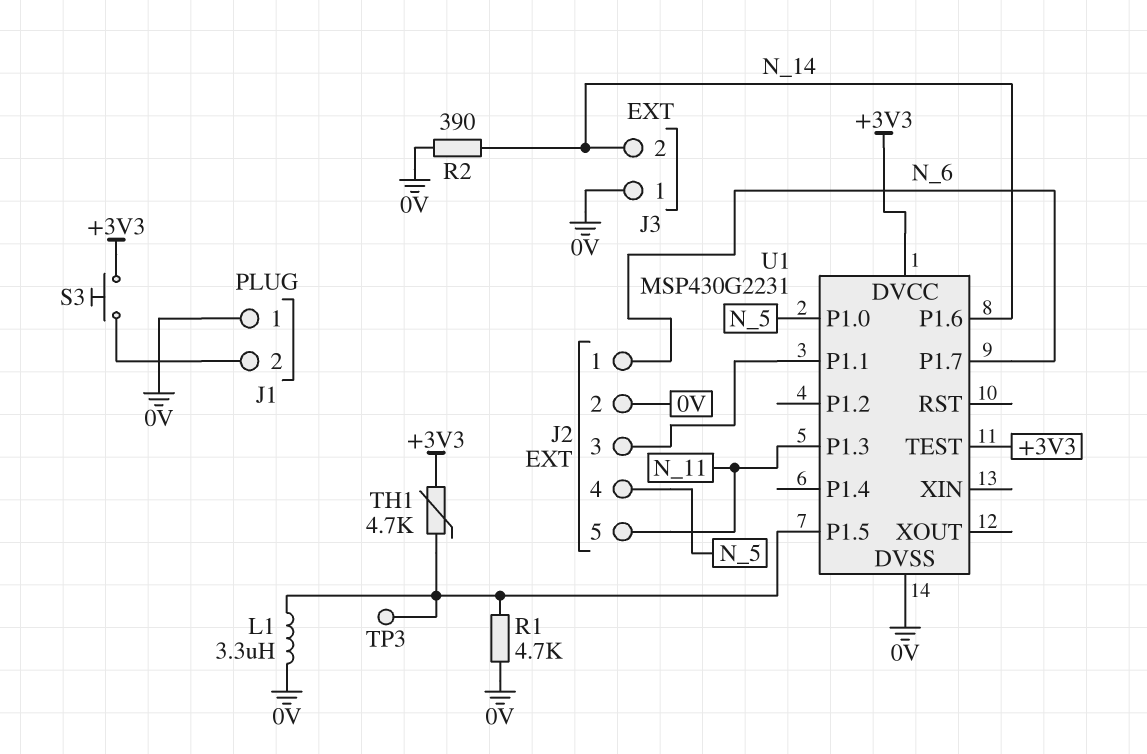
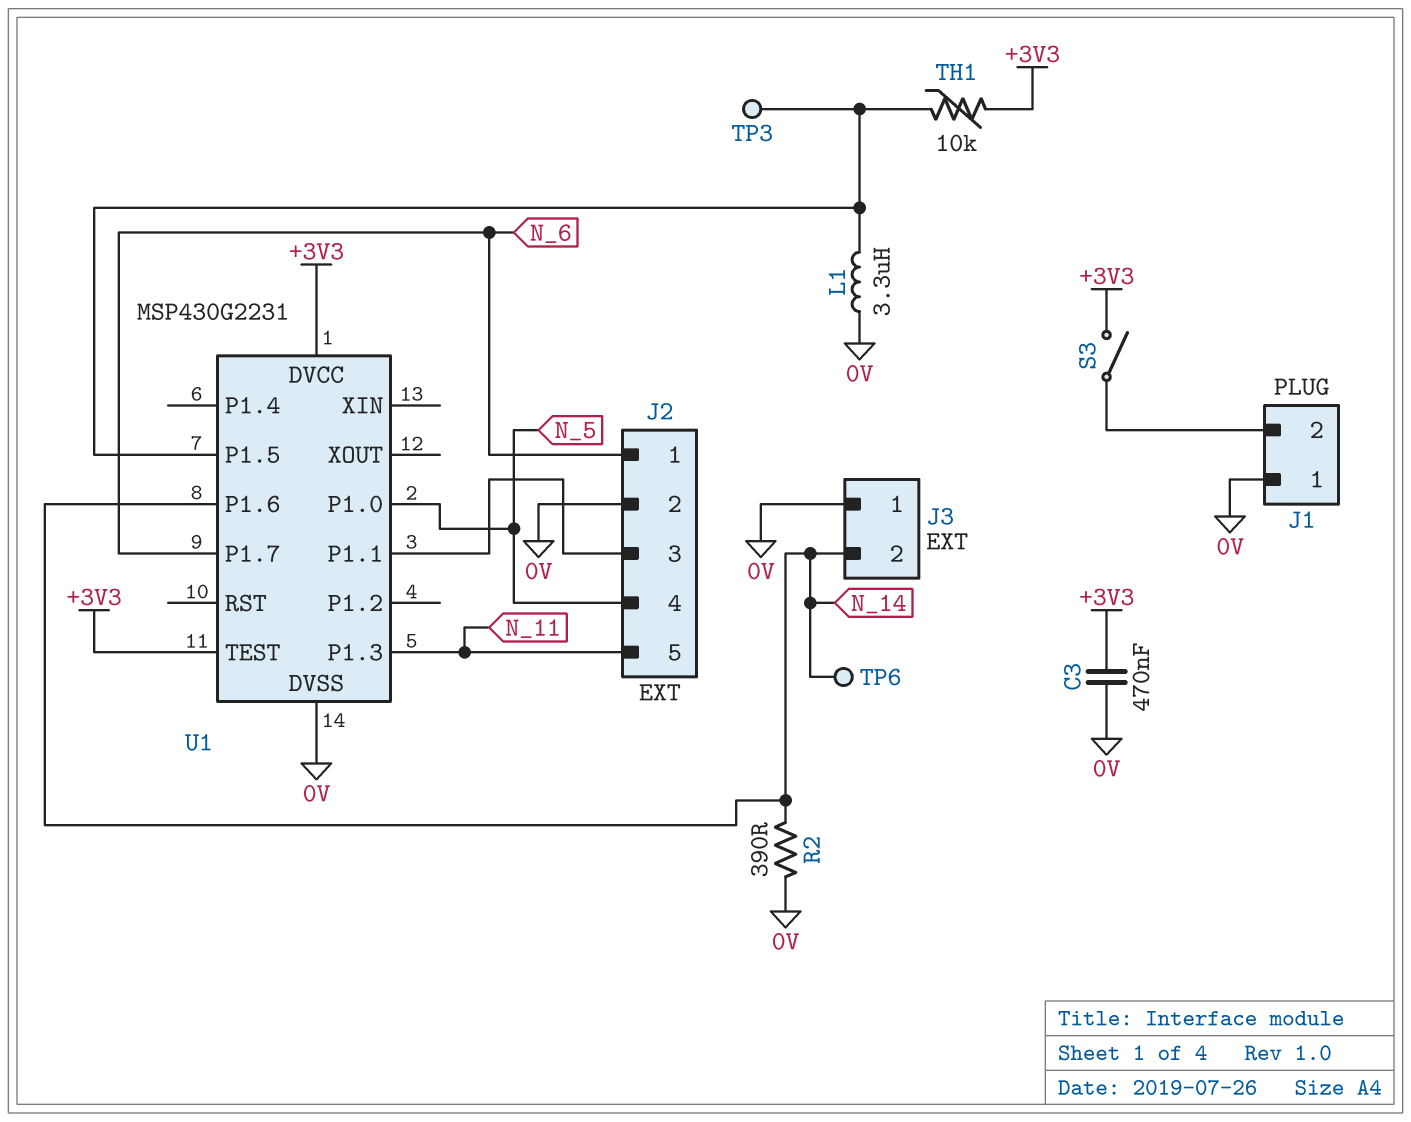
C3: none -> 470nF (+3V3, 0V)
R1: 4.7k (0V, U1/P1.5) -> none
S3: button (+3V3, J1/2) -> switch (+3V3, J1/2)
TH1: 4.7k (+3V3, U1/P1.5) -> 10k (+3V3, U1/P1.5)
TP6: none -> test point (N_14)

